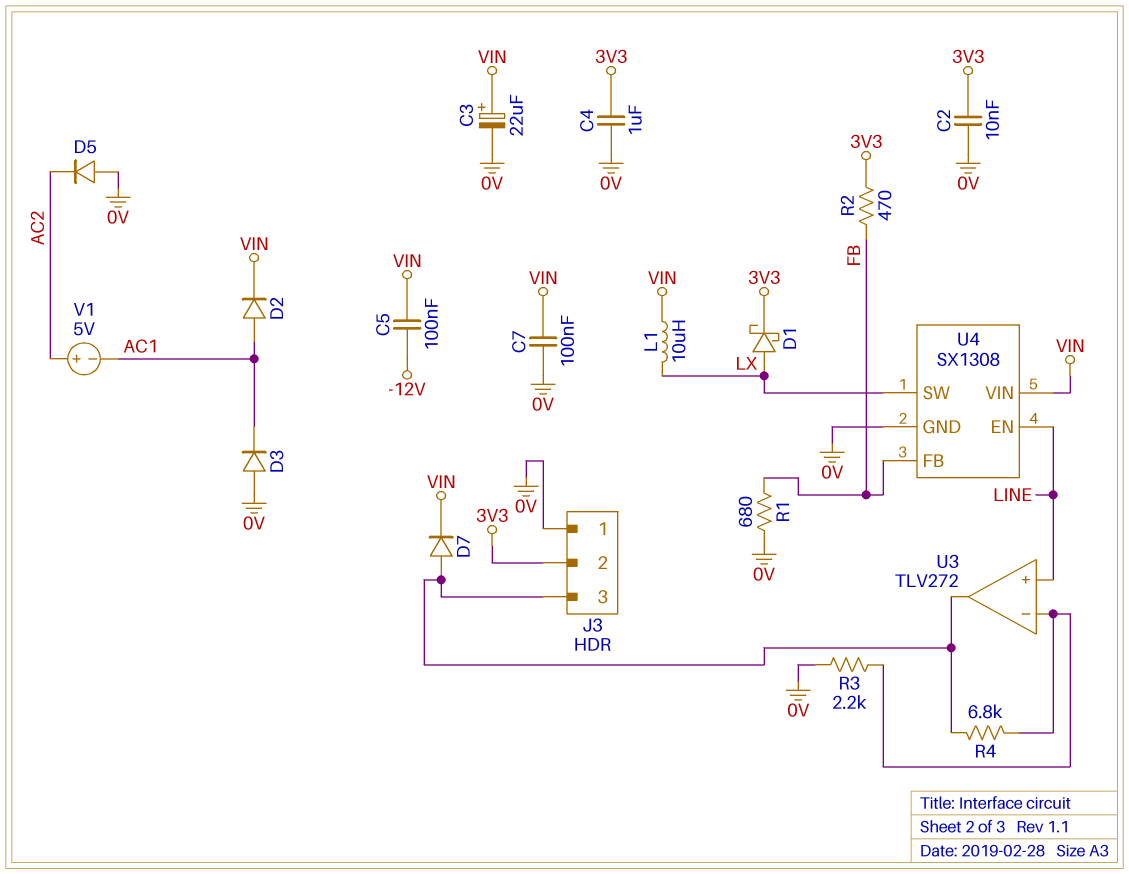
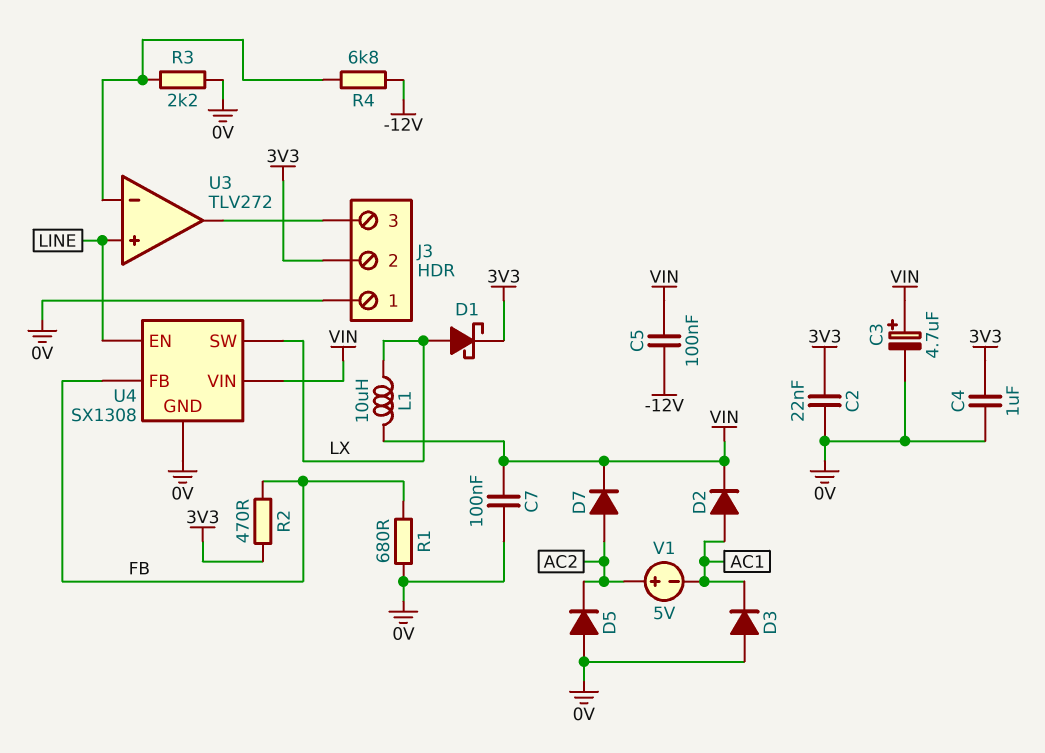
C2: 10nF (0V, 3V3) -> 22nF (0V, 3V3)
C3: 22uF (plus VIN, minus 0V) -> 4.7uF (plus VIN, minus 0V)
D7: diode (A J3/3, K VIN) -> diode (A AC2, K VIN)
R4: 6.8k (J3/3, U3/in-) -> 6.8k (-12V, U3/in-)

